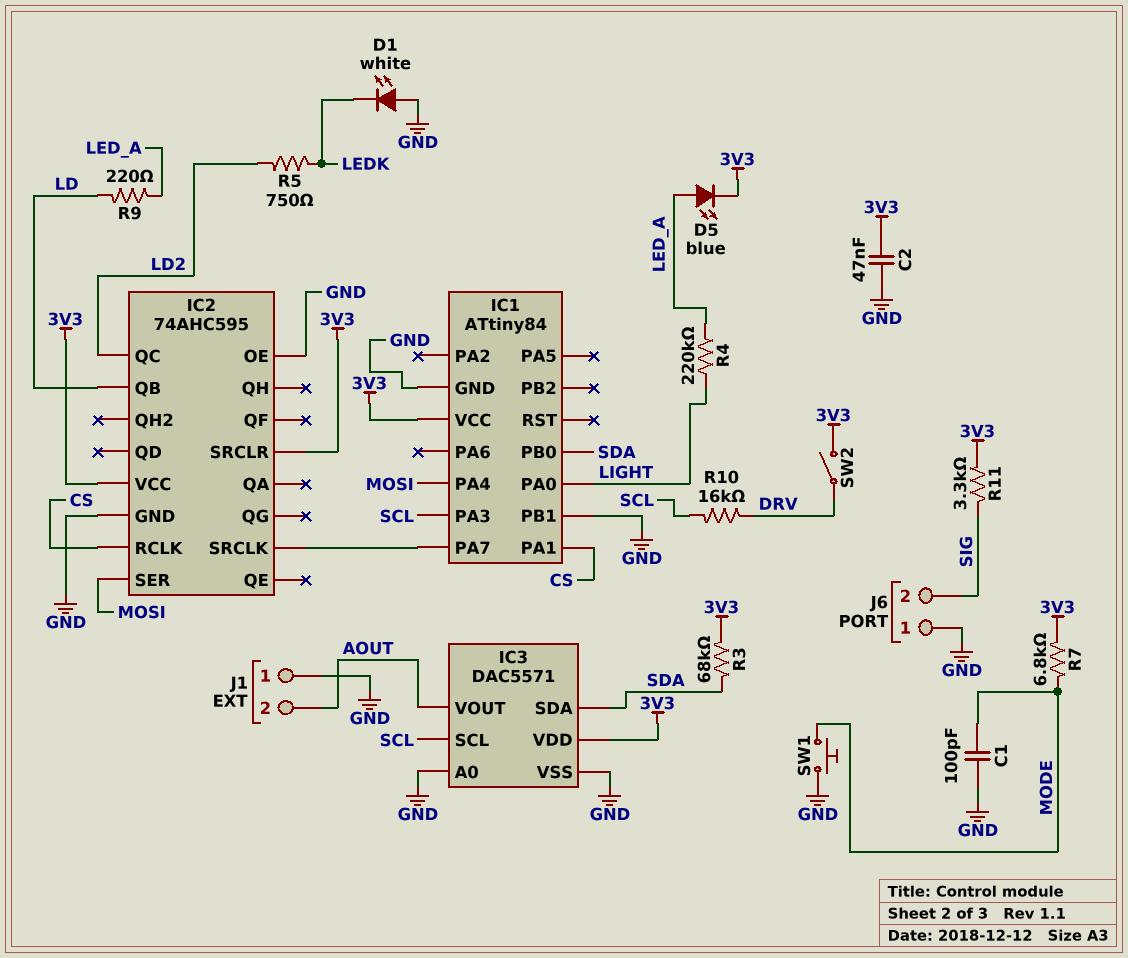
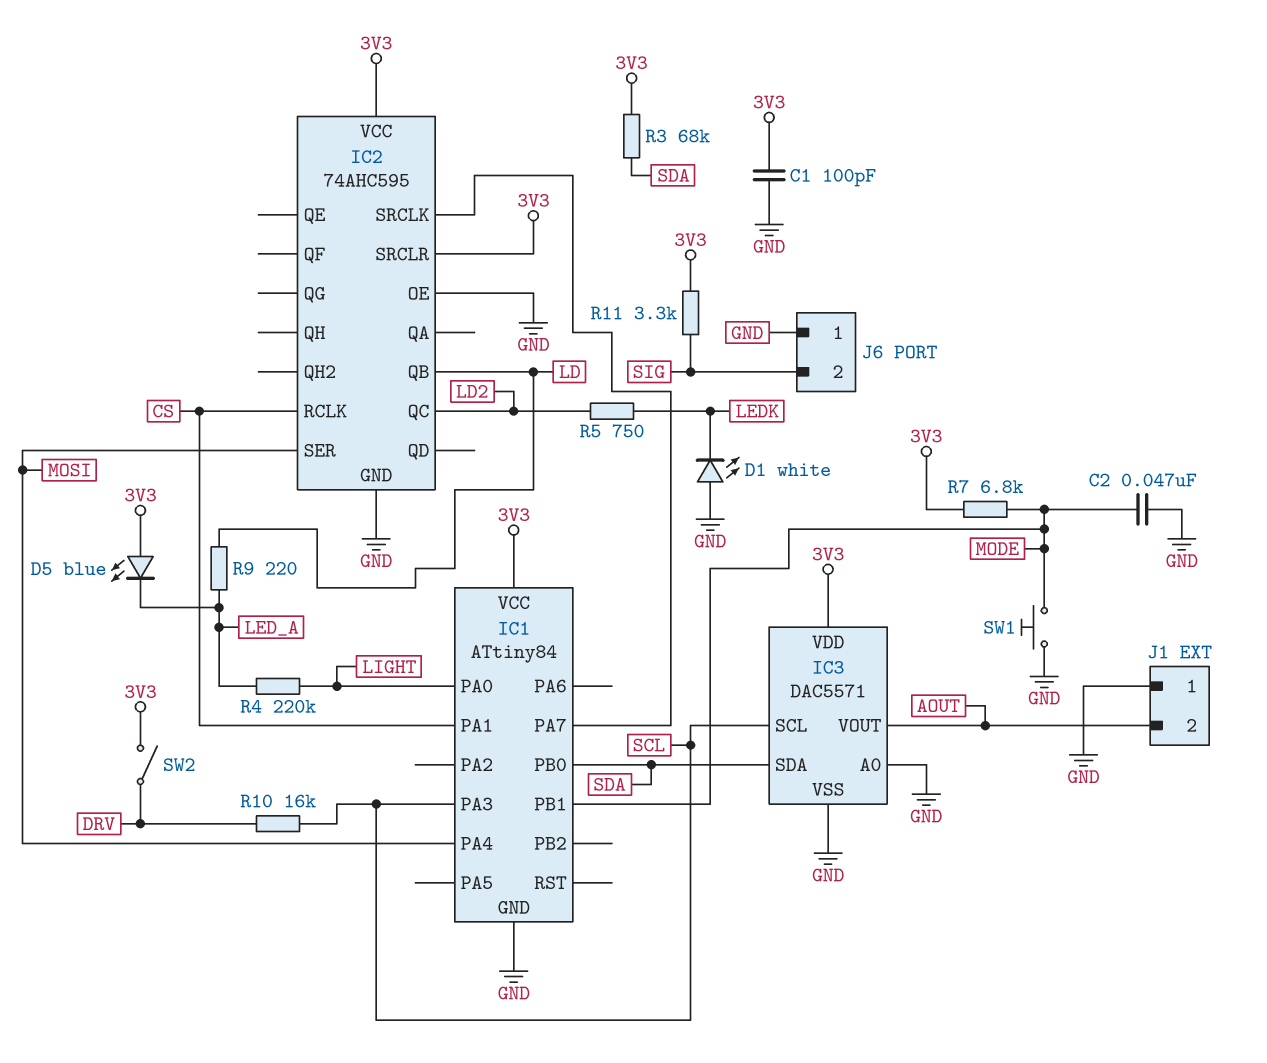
C1: 100pF (GND, MODE) -> 100pF (3V3, GND)
C2: 47nF (3V3, GND) -> 47nF (GND, MODE)
D5: LED blue (A LED_A, K 3V3) -> LED blue (A 3V3, K LED_A)
IC1 pin PB1: GND -> MODE

